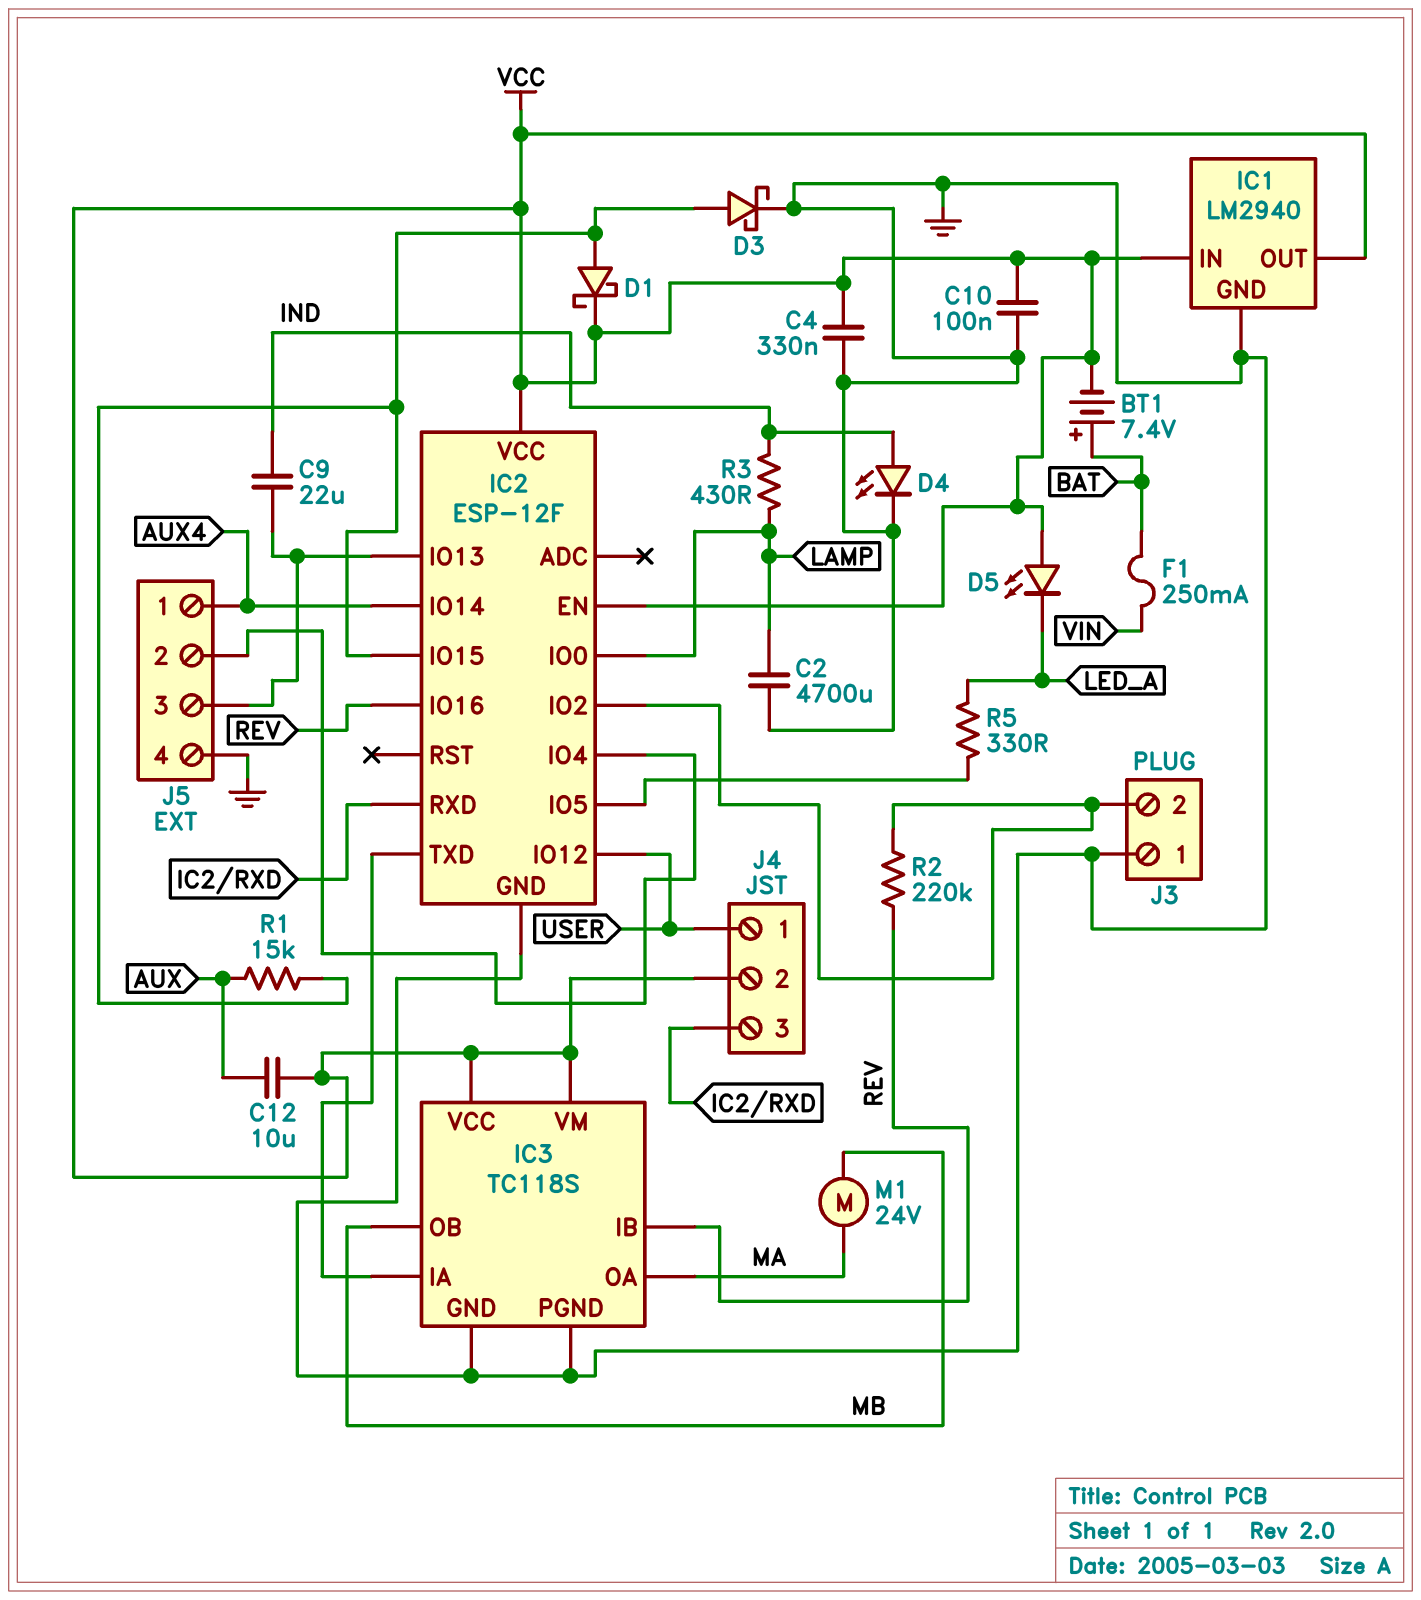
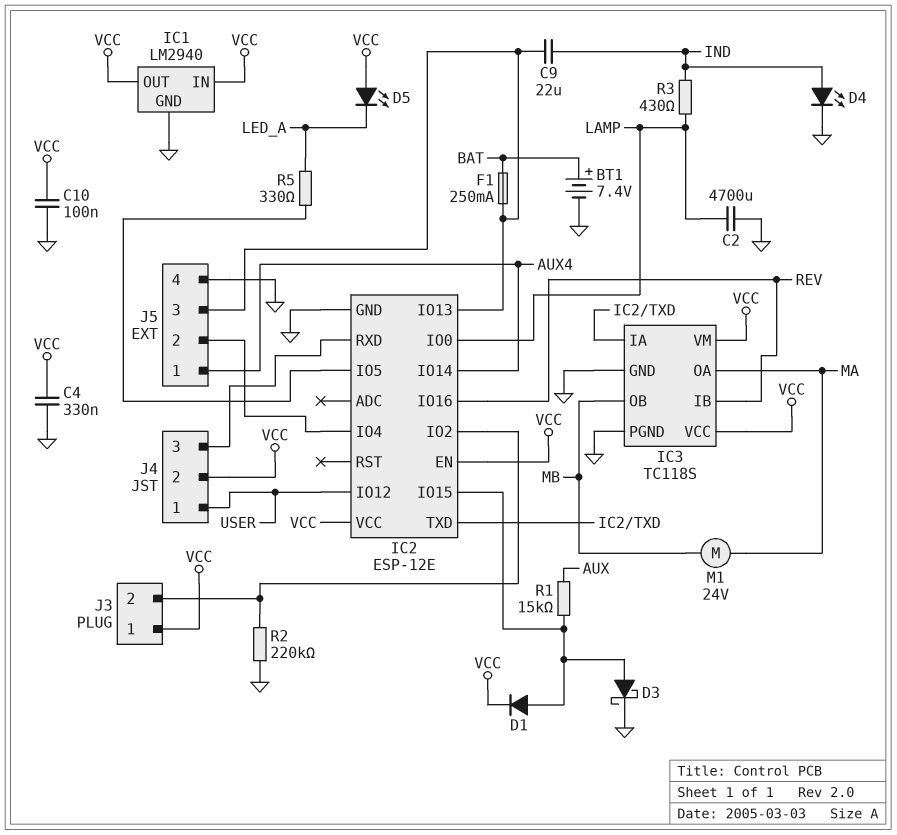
BT1: 7.4V (plus BAT, minus VCC) -> 7.4V (plus BAT, minus GND)
C12: 10uF (AUX, VCC) -> none
D1: schottky (A IC2/IO15, K VCC) -> diode (A IC2/IO15, K VCC)
F1: 250mA (BAT, VIN) -> 250mA (BAT, IC2/IO13)
IC2: ESP-12F -> ESP-12E
J3 pin 1: GND -> VCC
R2: 220k (IC2/IO2, REV) -> 220k (GND, IC2/IO2)

